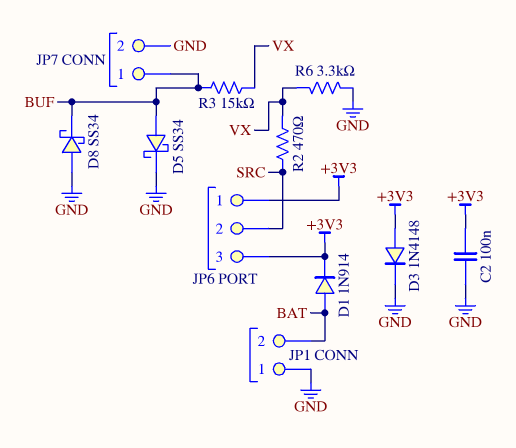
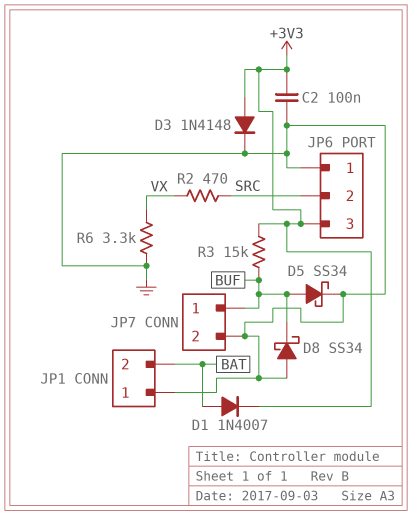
D1: diode 1N914 (A BAT, K +3V3) -> diode 1N4007 (A BAT, K +3V3)
JP6 pin 1: +3V3 -> GND
R3: 15k (BUF, VX) -> 15k (+3V3, BUF)

